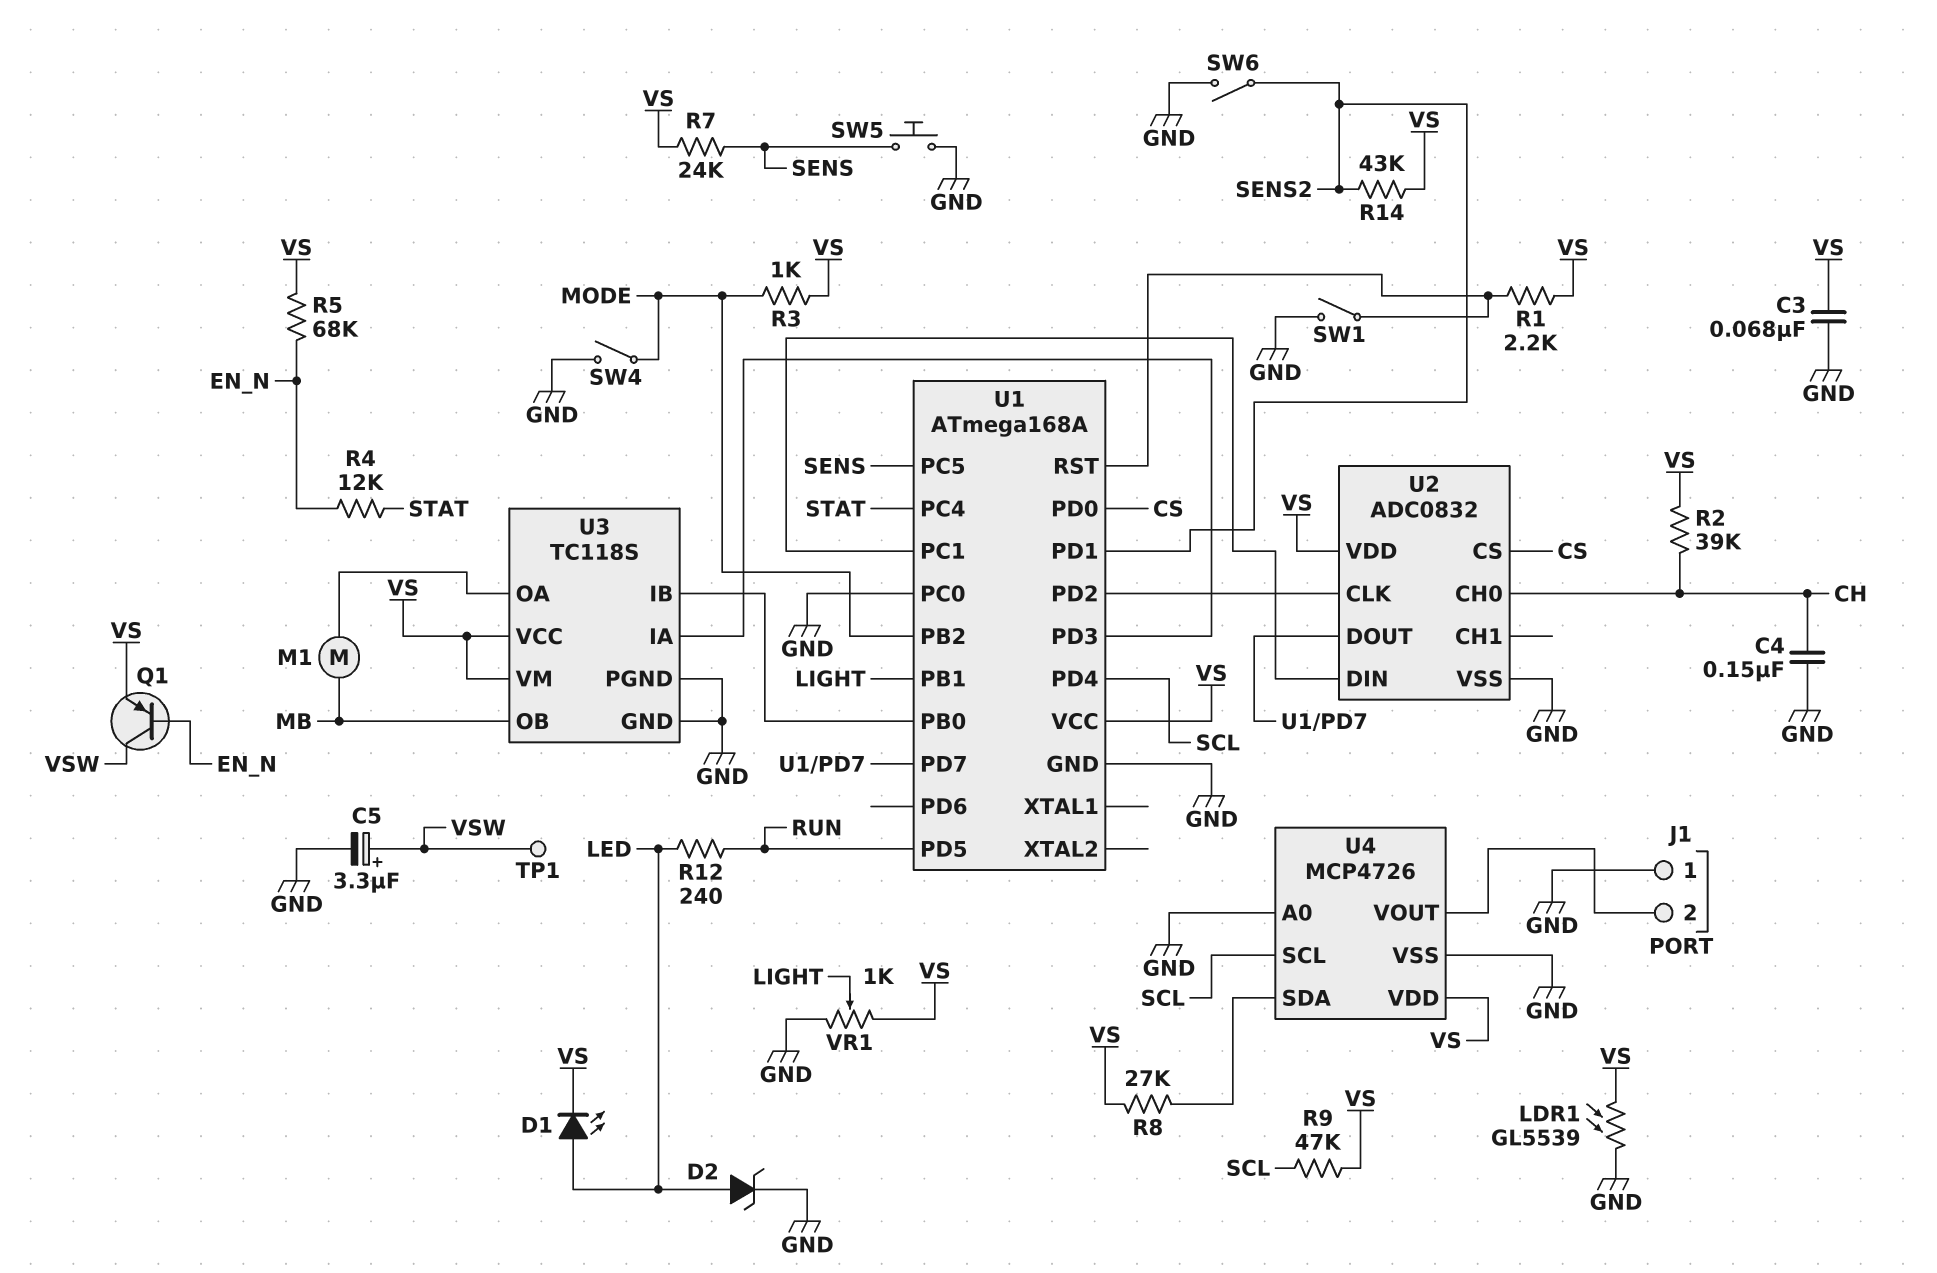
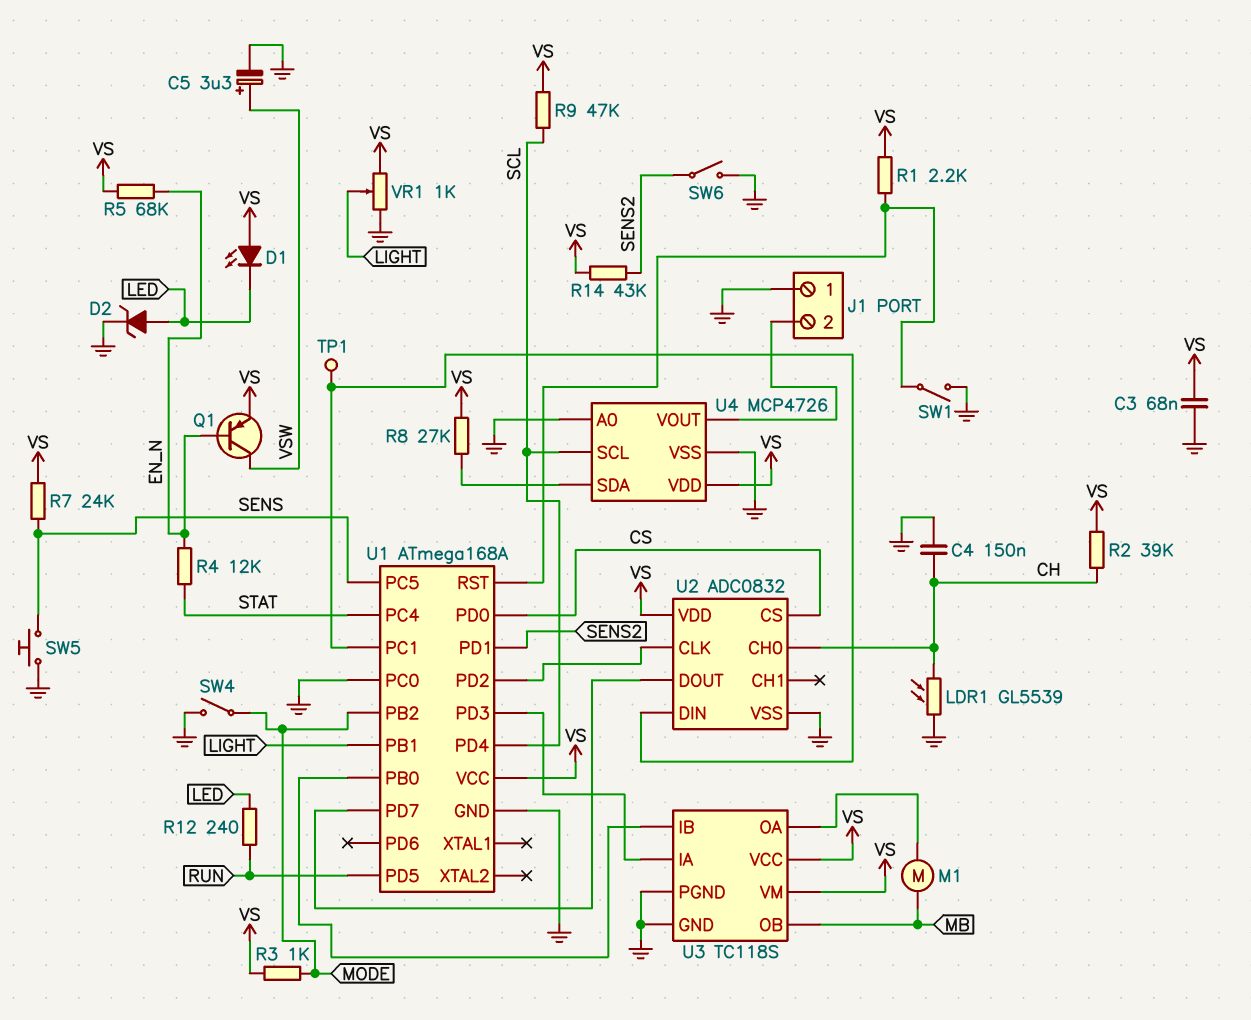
D1: LED (A LED, K VS) -> LED (A VS, K LED)
LDR1: GL5539 (GND, VS) -> GL5539 (CH, GND)
TP1: test point (VSW) -> test point (U1/PC1)

